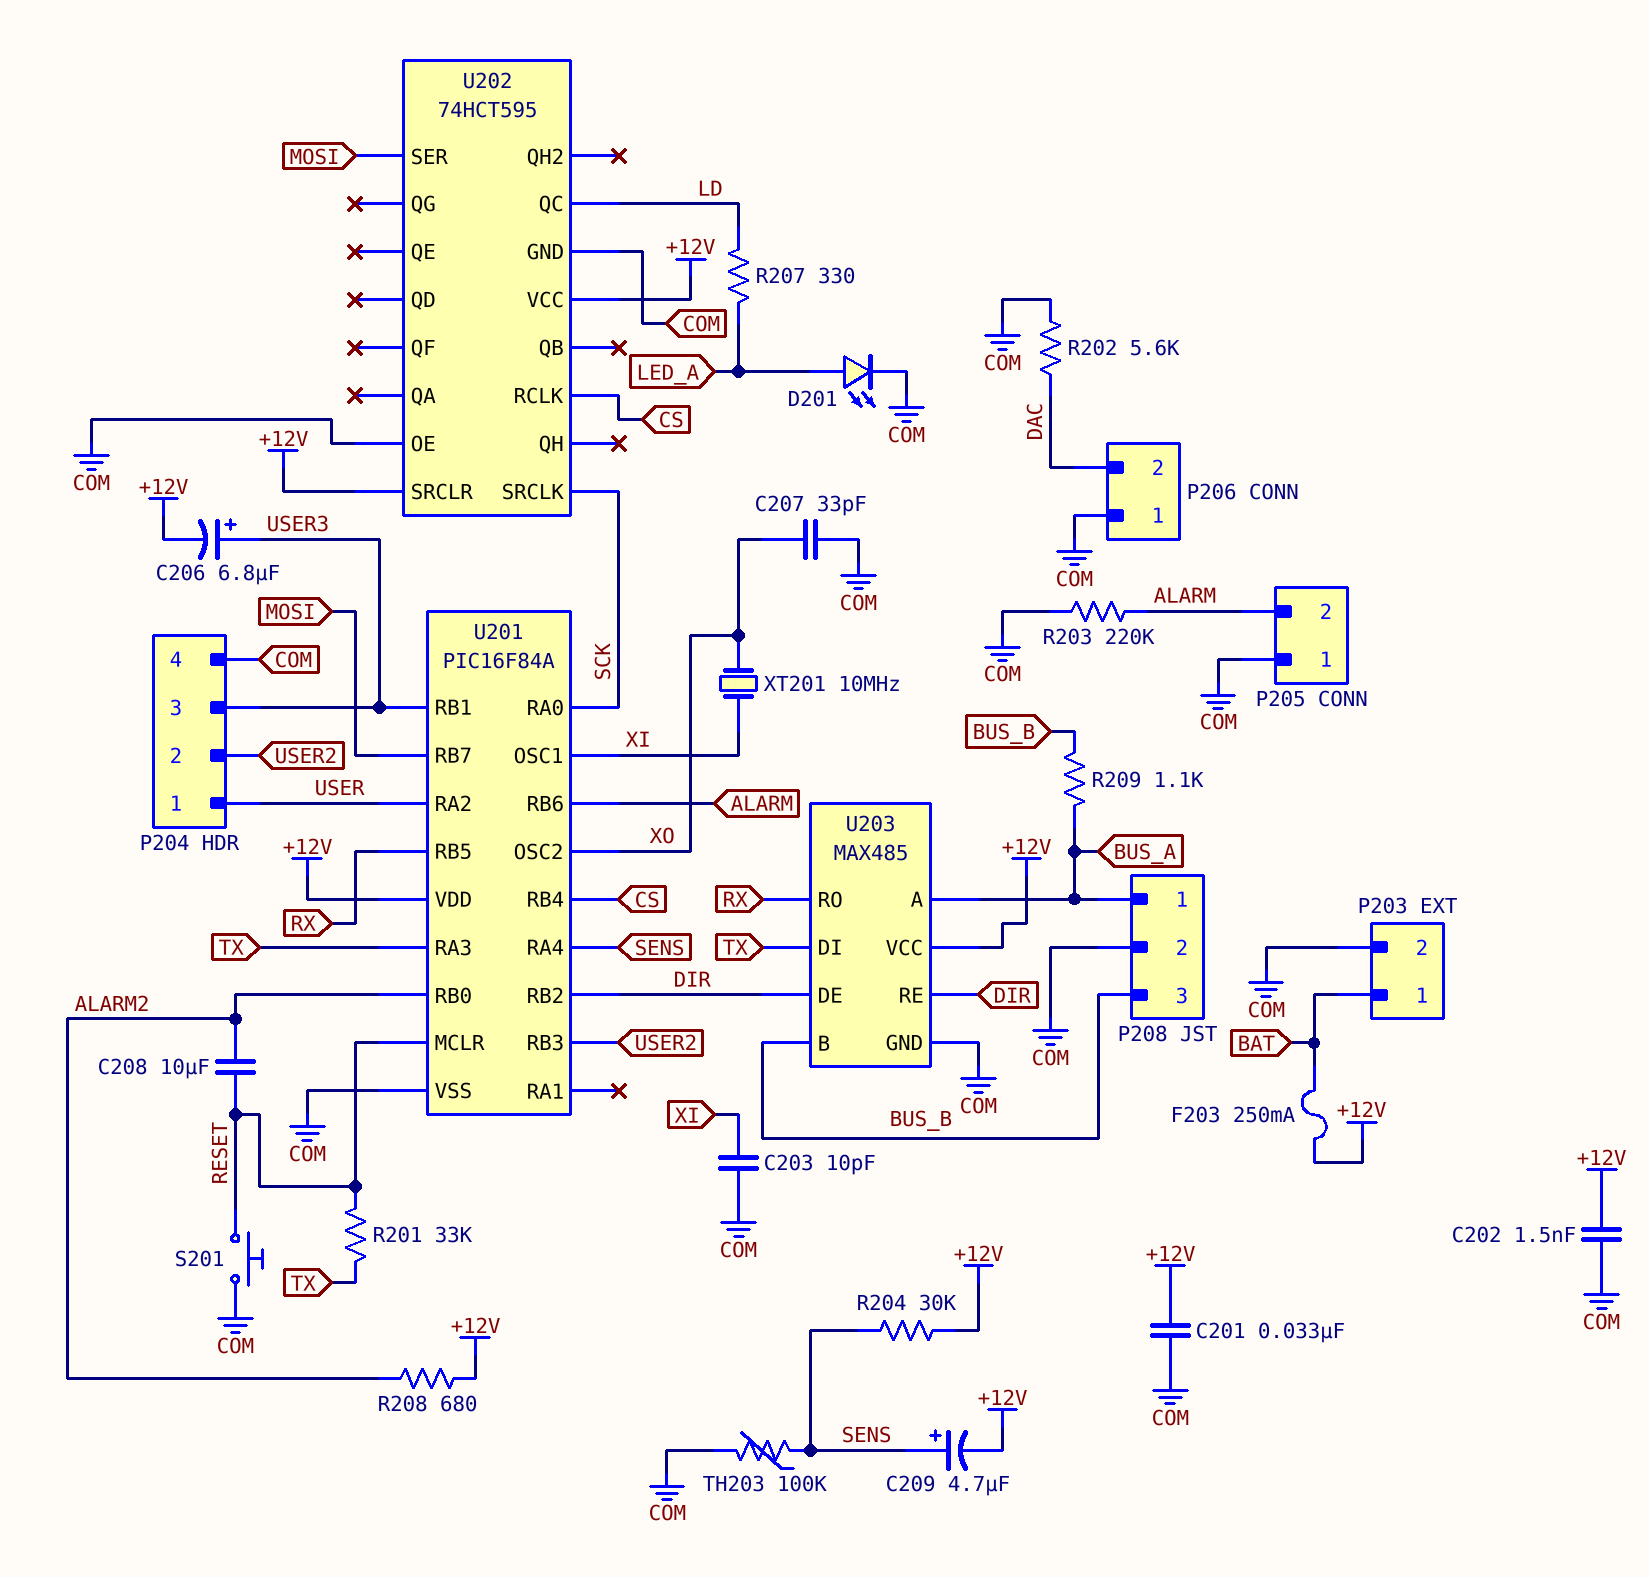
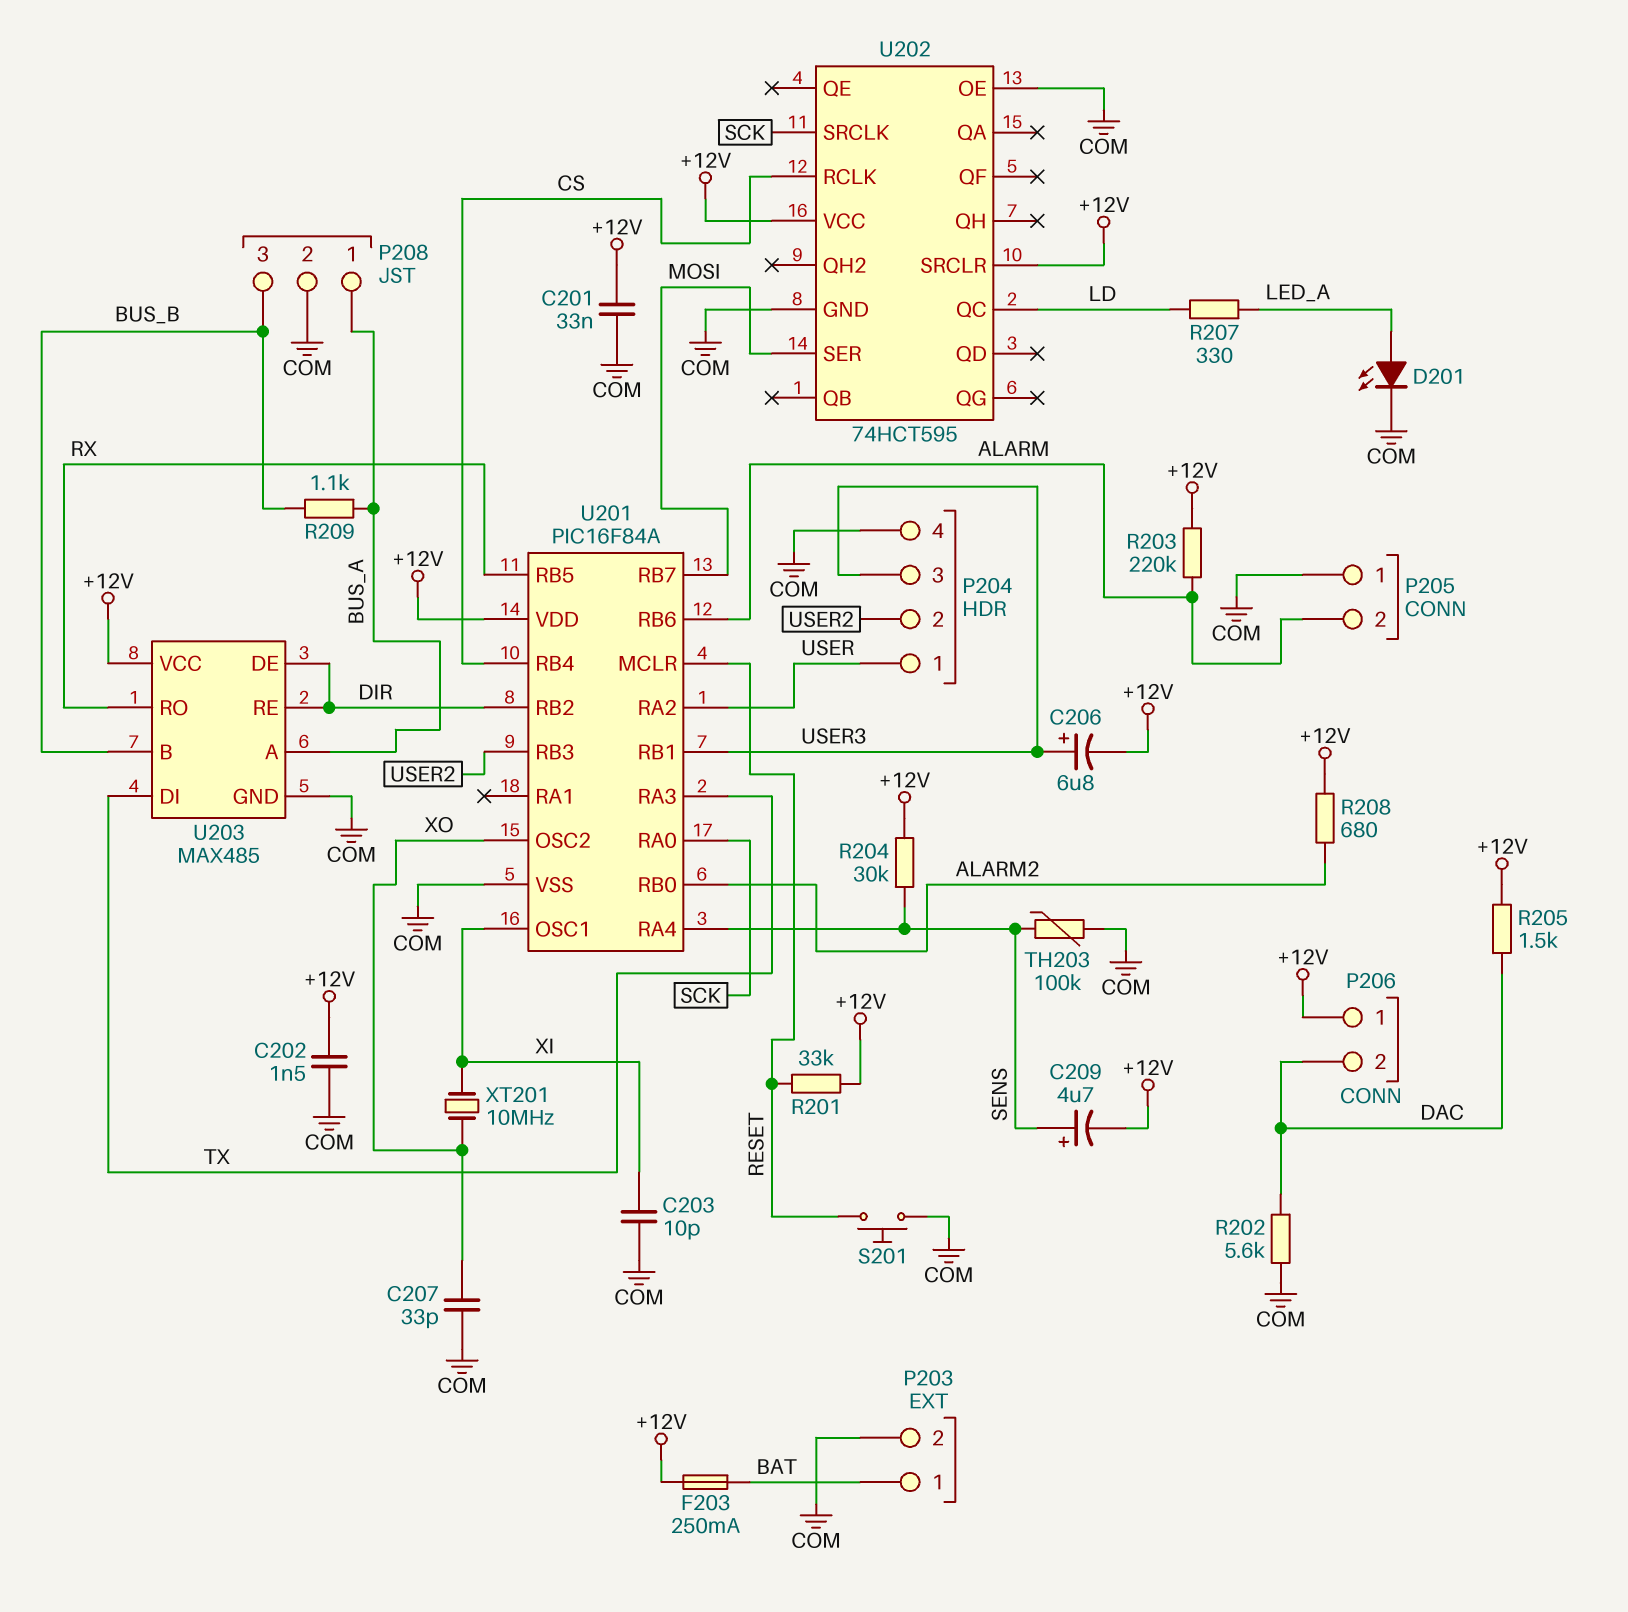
C208: 10uF (ALARM2, RESET) -> none
P206 pin 1: COM -> +12V
R201: 33k (RESET, TX) -> 33k (+12V, RESET)
R203: 220k (ALARM, COM) -> 220k (+12V, ALARM)
R205: none -> 1.5k (+12V, DAC)

